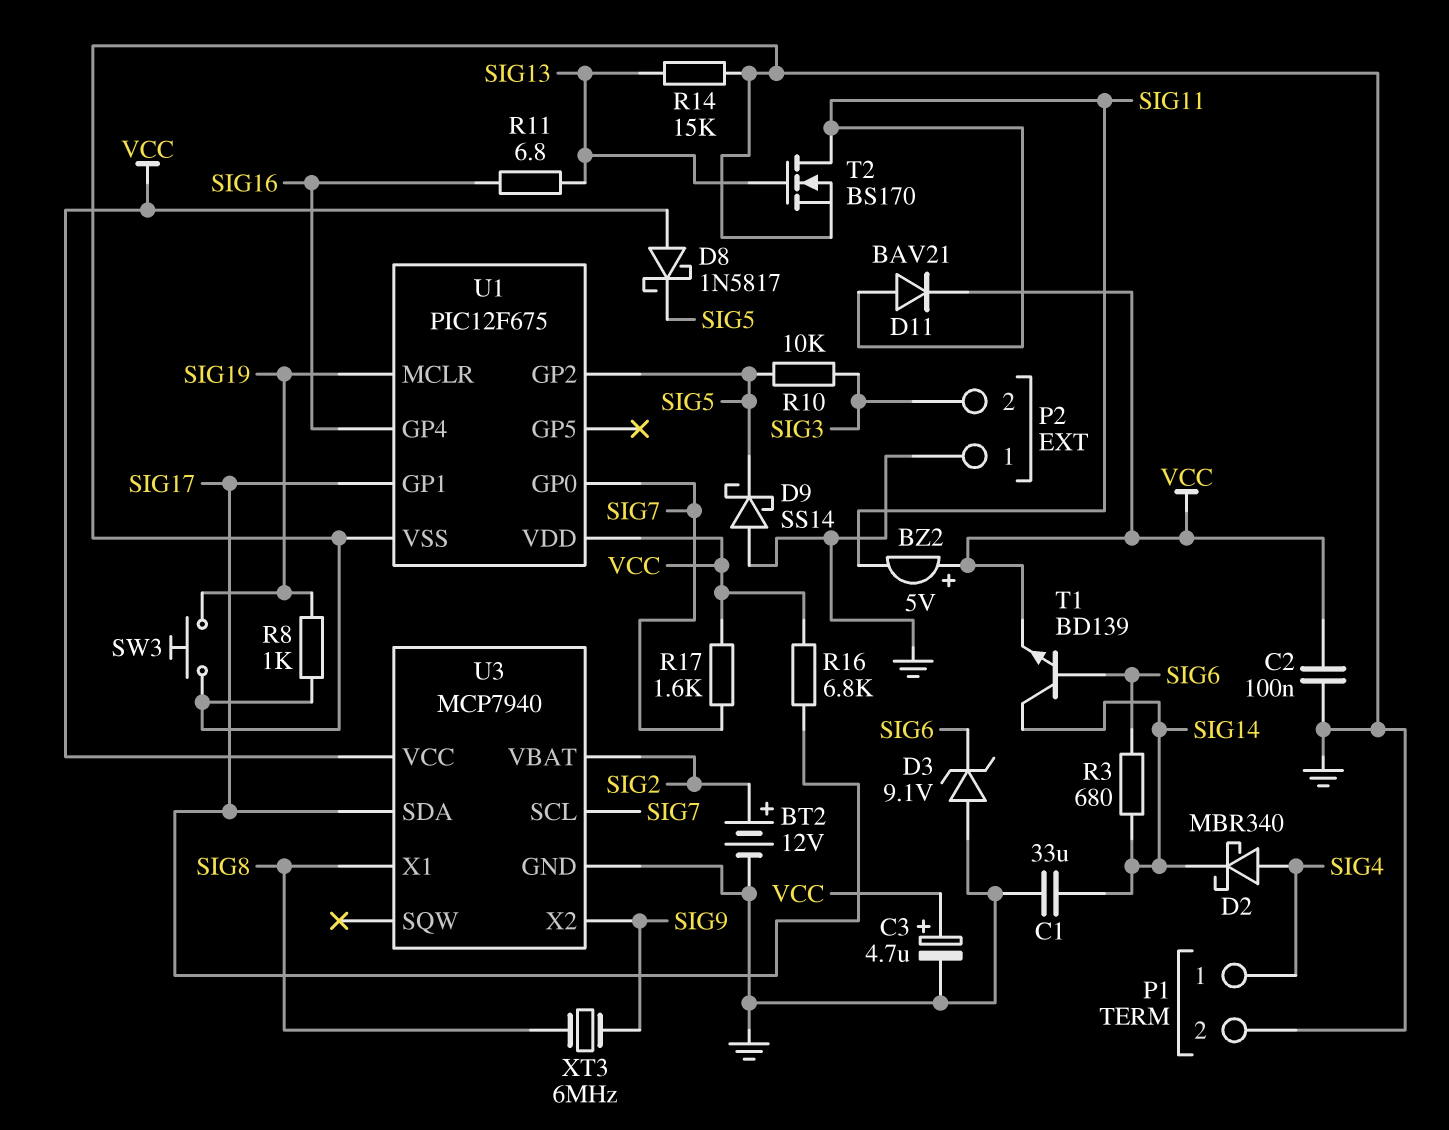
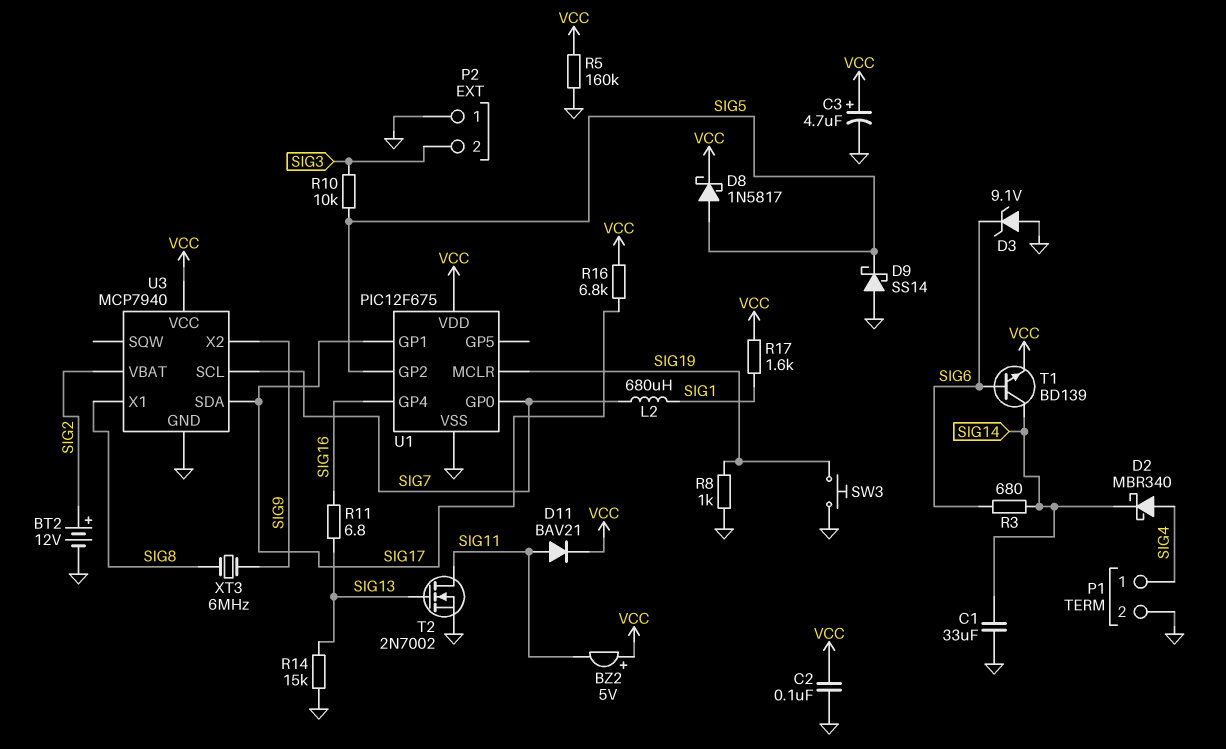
D8: schottky 1N5817 (A VCC, K SIG5) -> schottky 1N5817 (A SIG5, K VCC)
L2: none -> 680uH (SIG1, SIG7)
R5: none -> 160k (GND, VCC)
R17: 1.6k (SIG7, VCC) -> 1.6k (SIG1, VCC)
T2: NMOS BS170 (G SIG13, D SIG11, S GND) -> NMOS 2N7002 (G SIG13, D SIG11, S GND)

